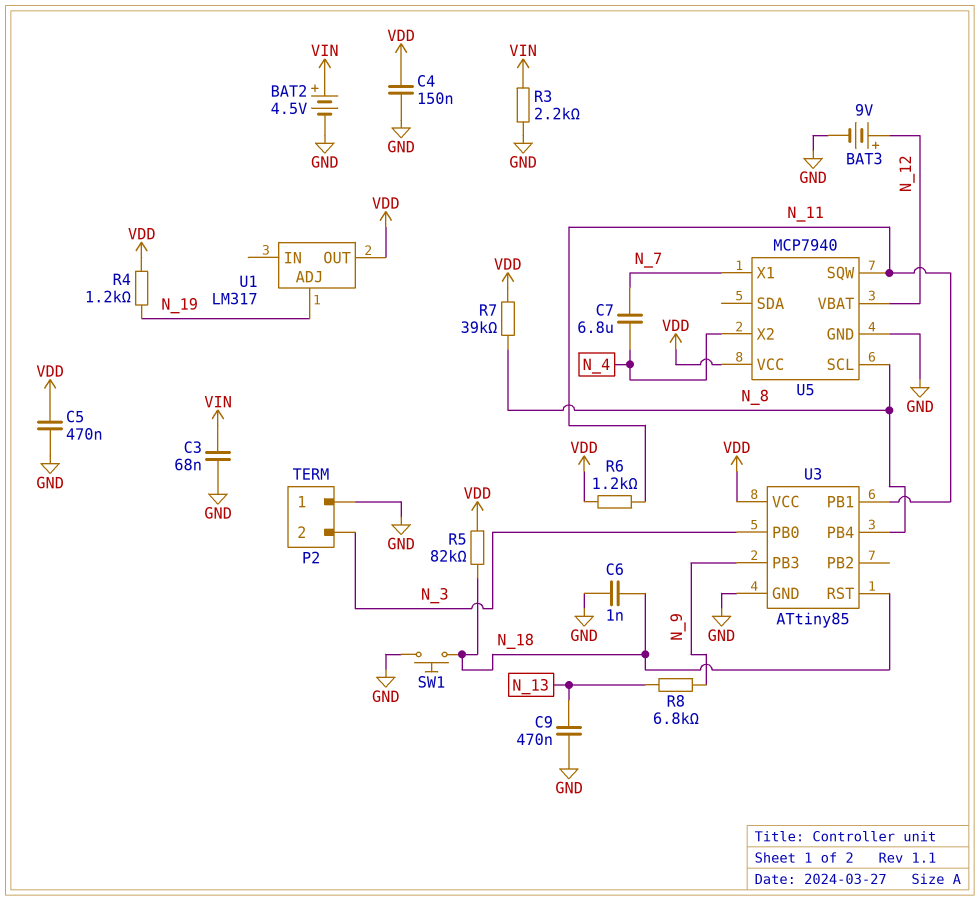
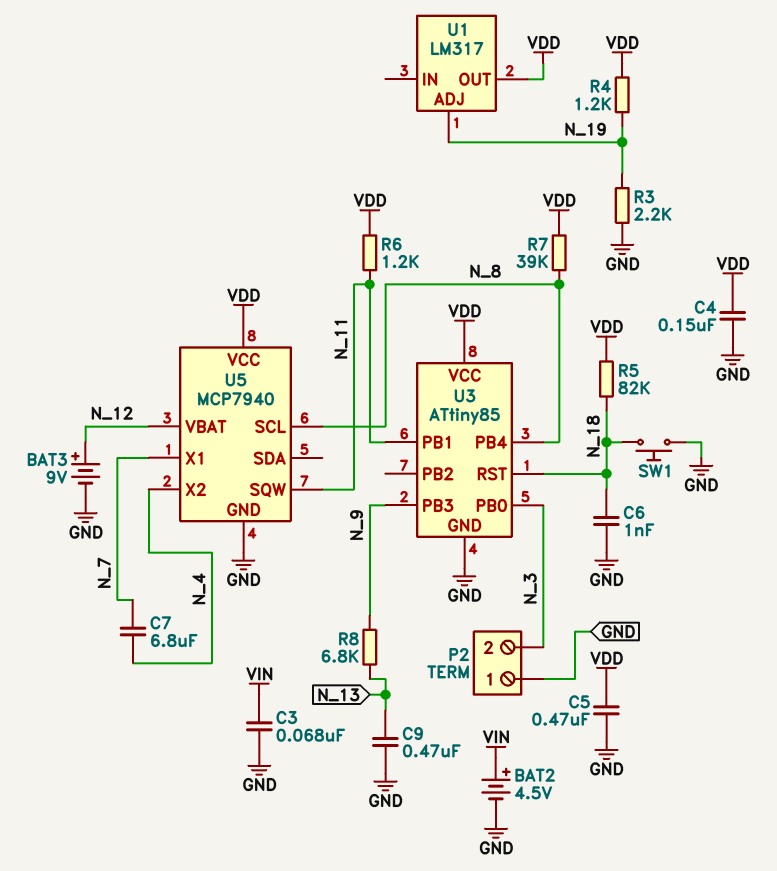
R3: 2.2k (GND, VIN) -> 2.2k (GND, N_19)

